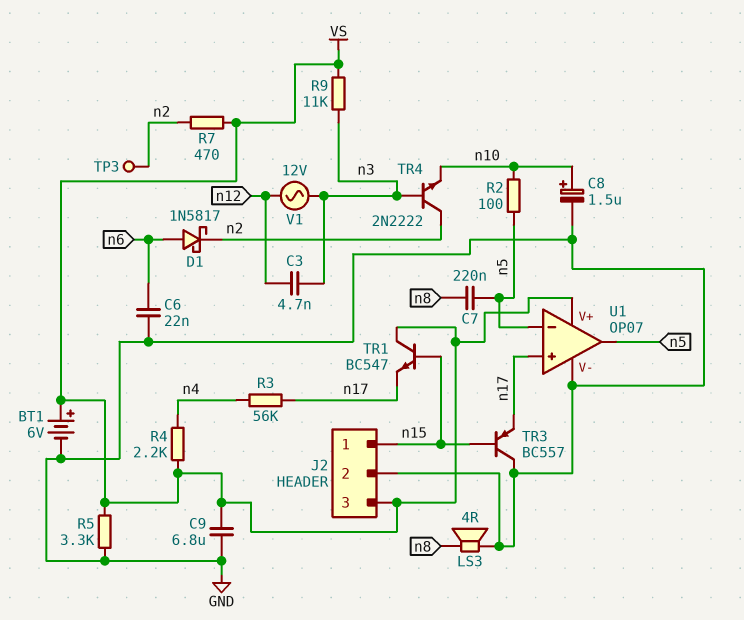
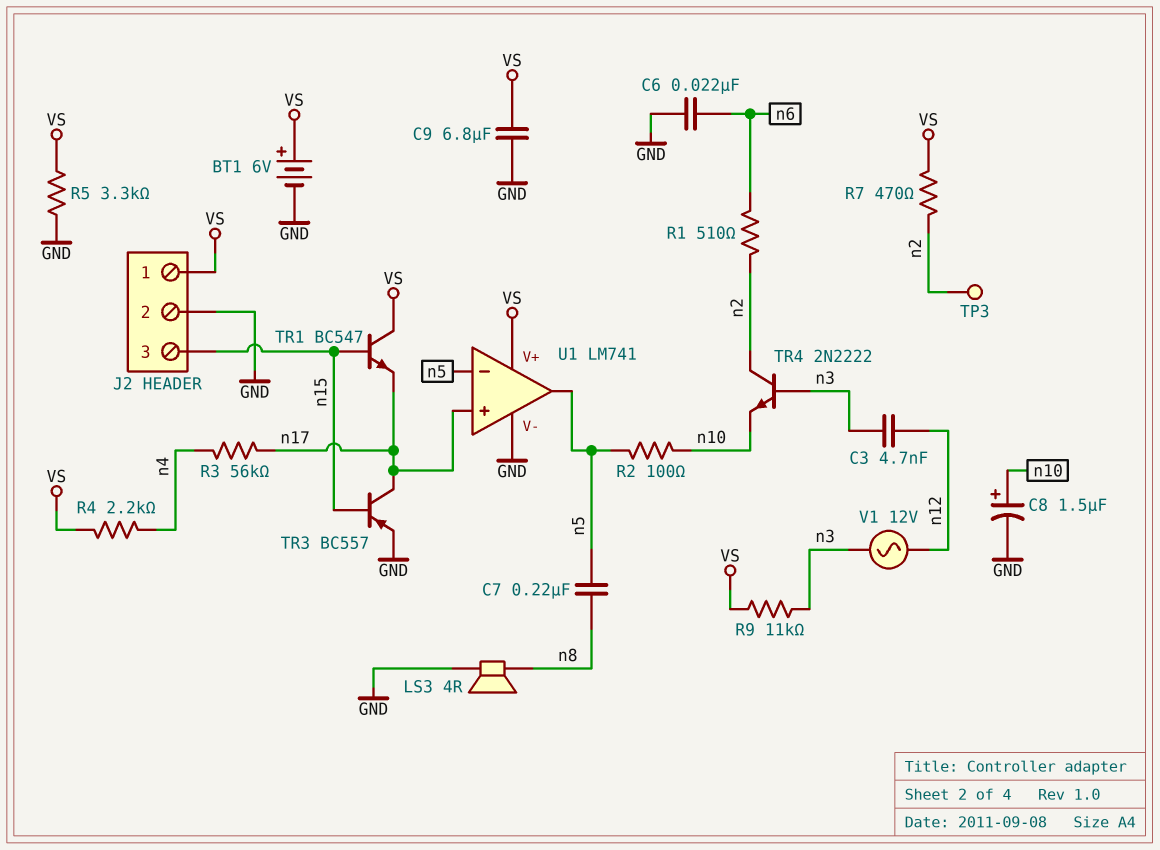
D1: schottky 1N5817 (A n6, K n2) -> none
J2 pin 1: n15 -> VS
J2 pin 3: VS -> n15
R1: none -> 510 (n2, n6)
TR3: PNP BC557 (B n15, C GND, E n17) -> PNP BC557 (B n15, C n17, E GND)
U1: OP07 -> LM741

